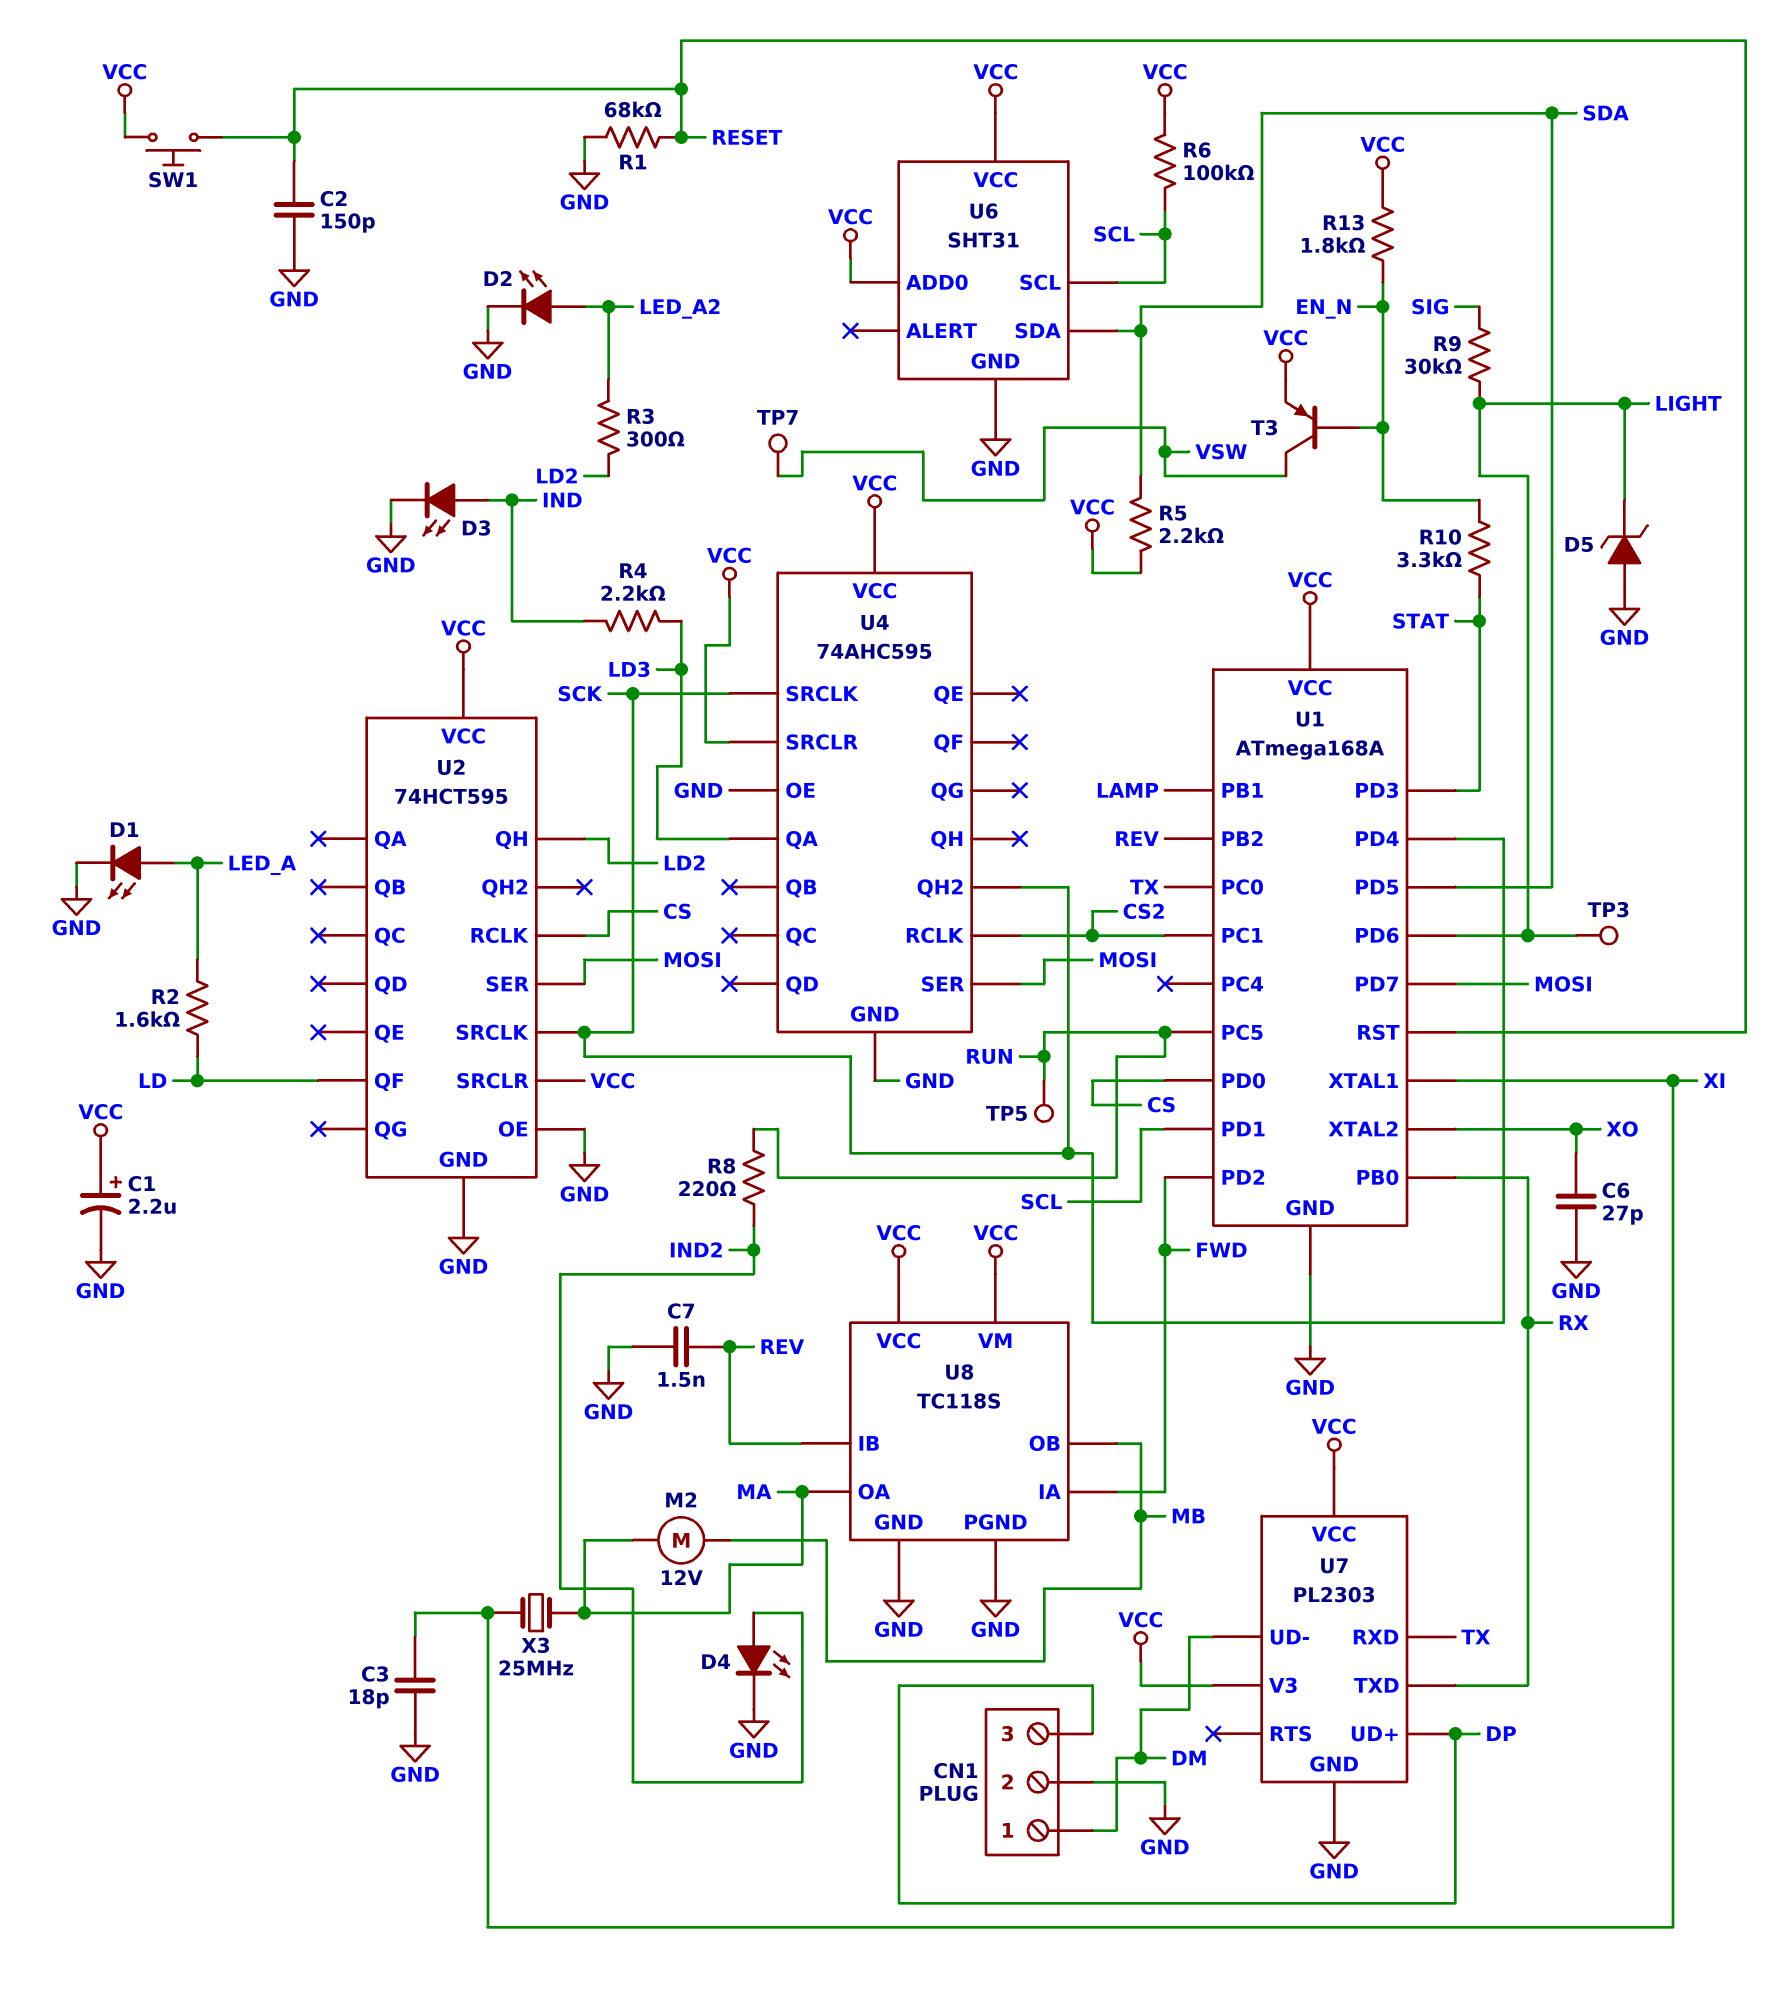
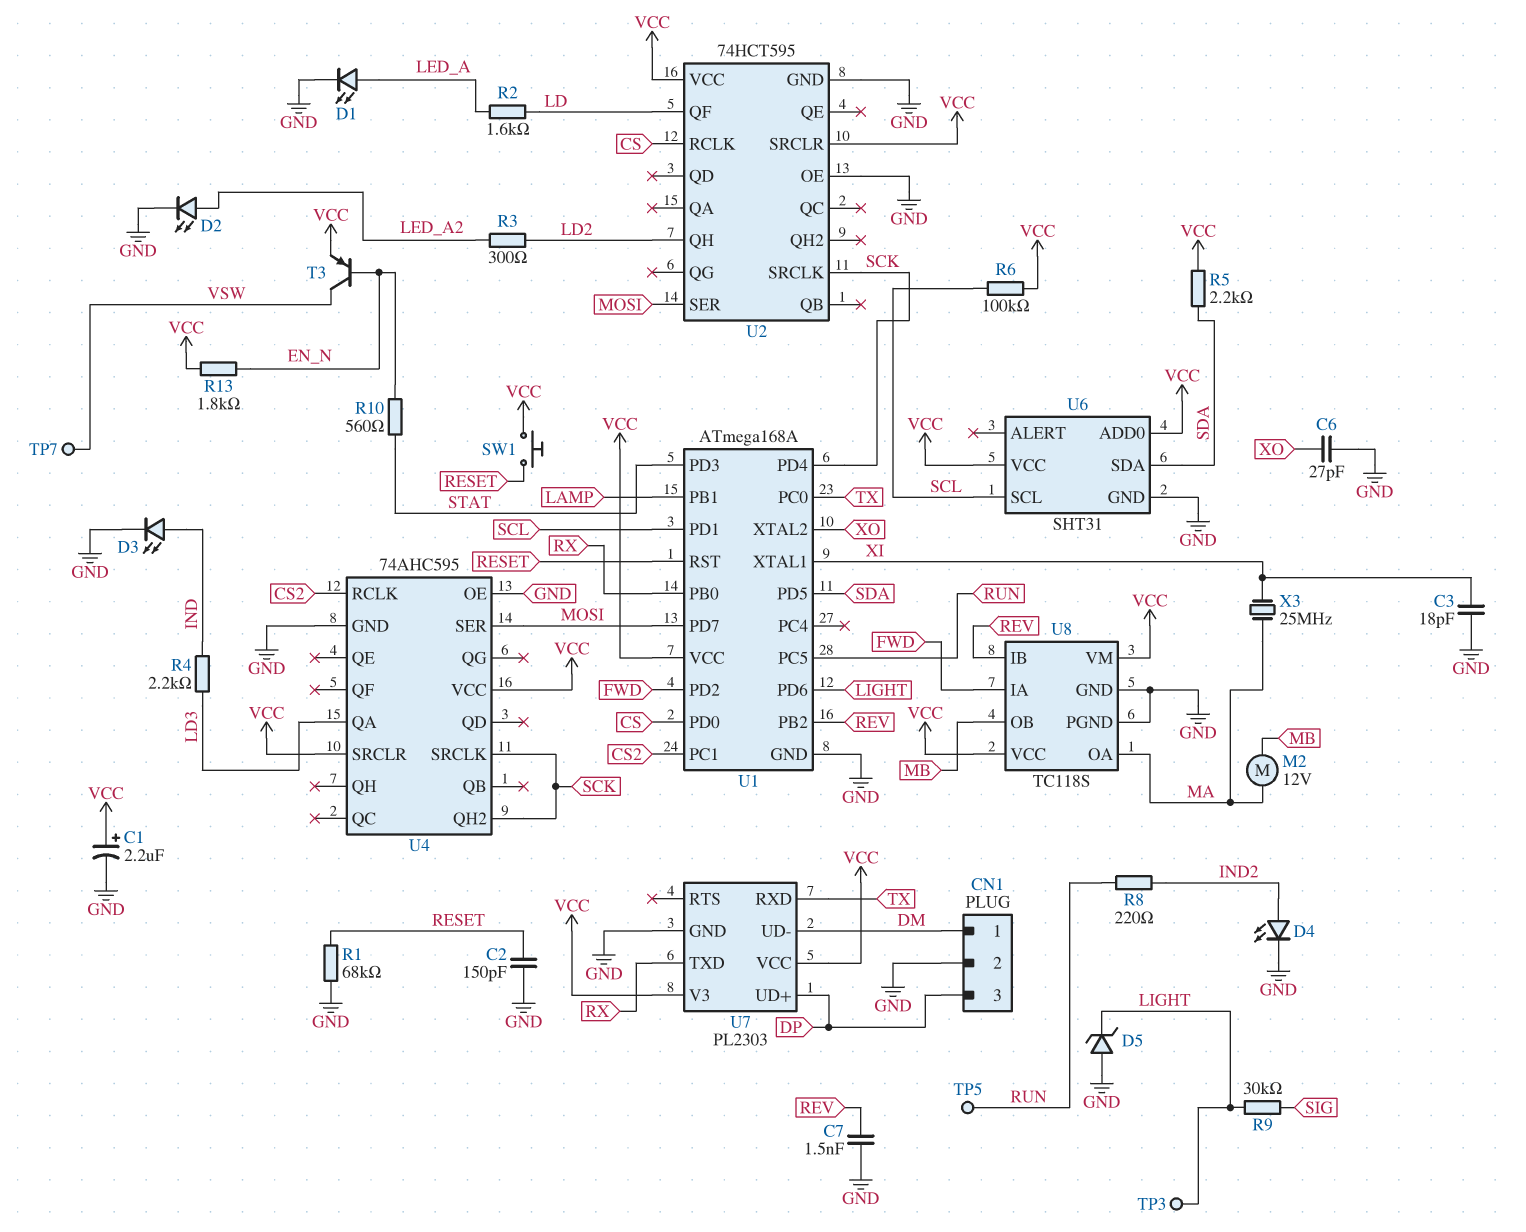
R10: 3.3k (EN_N, STAT) -> 560 (EN_N, STAT)

